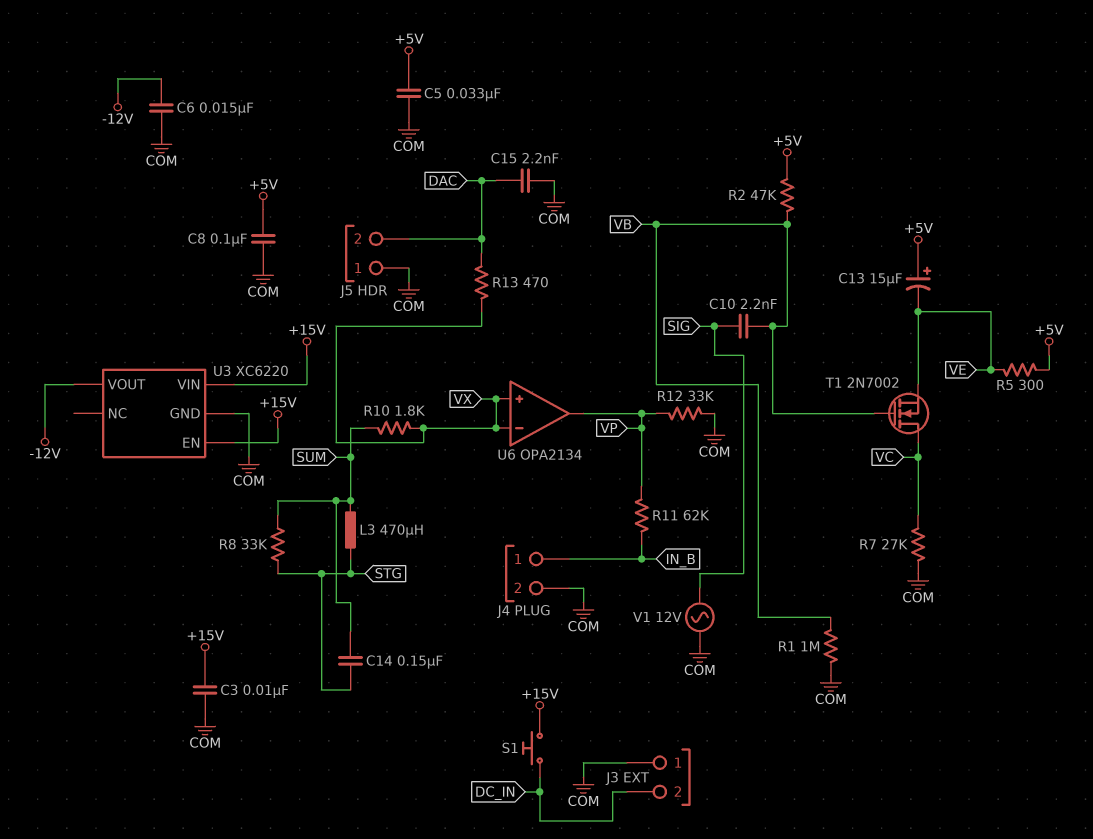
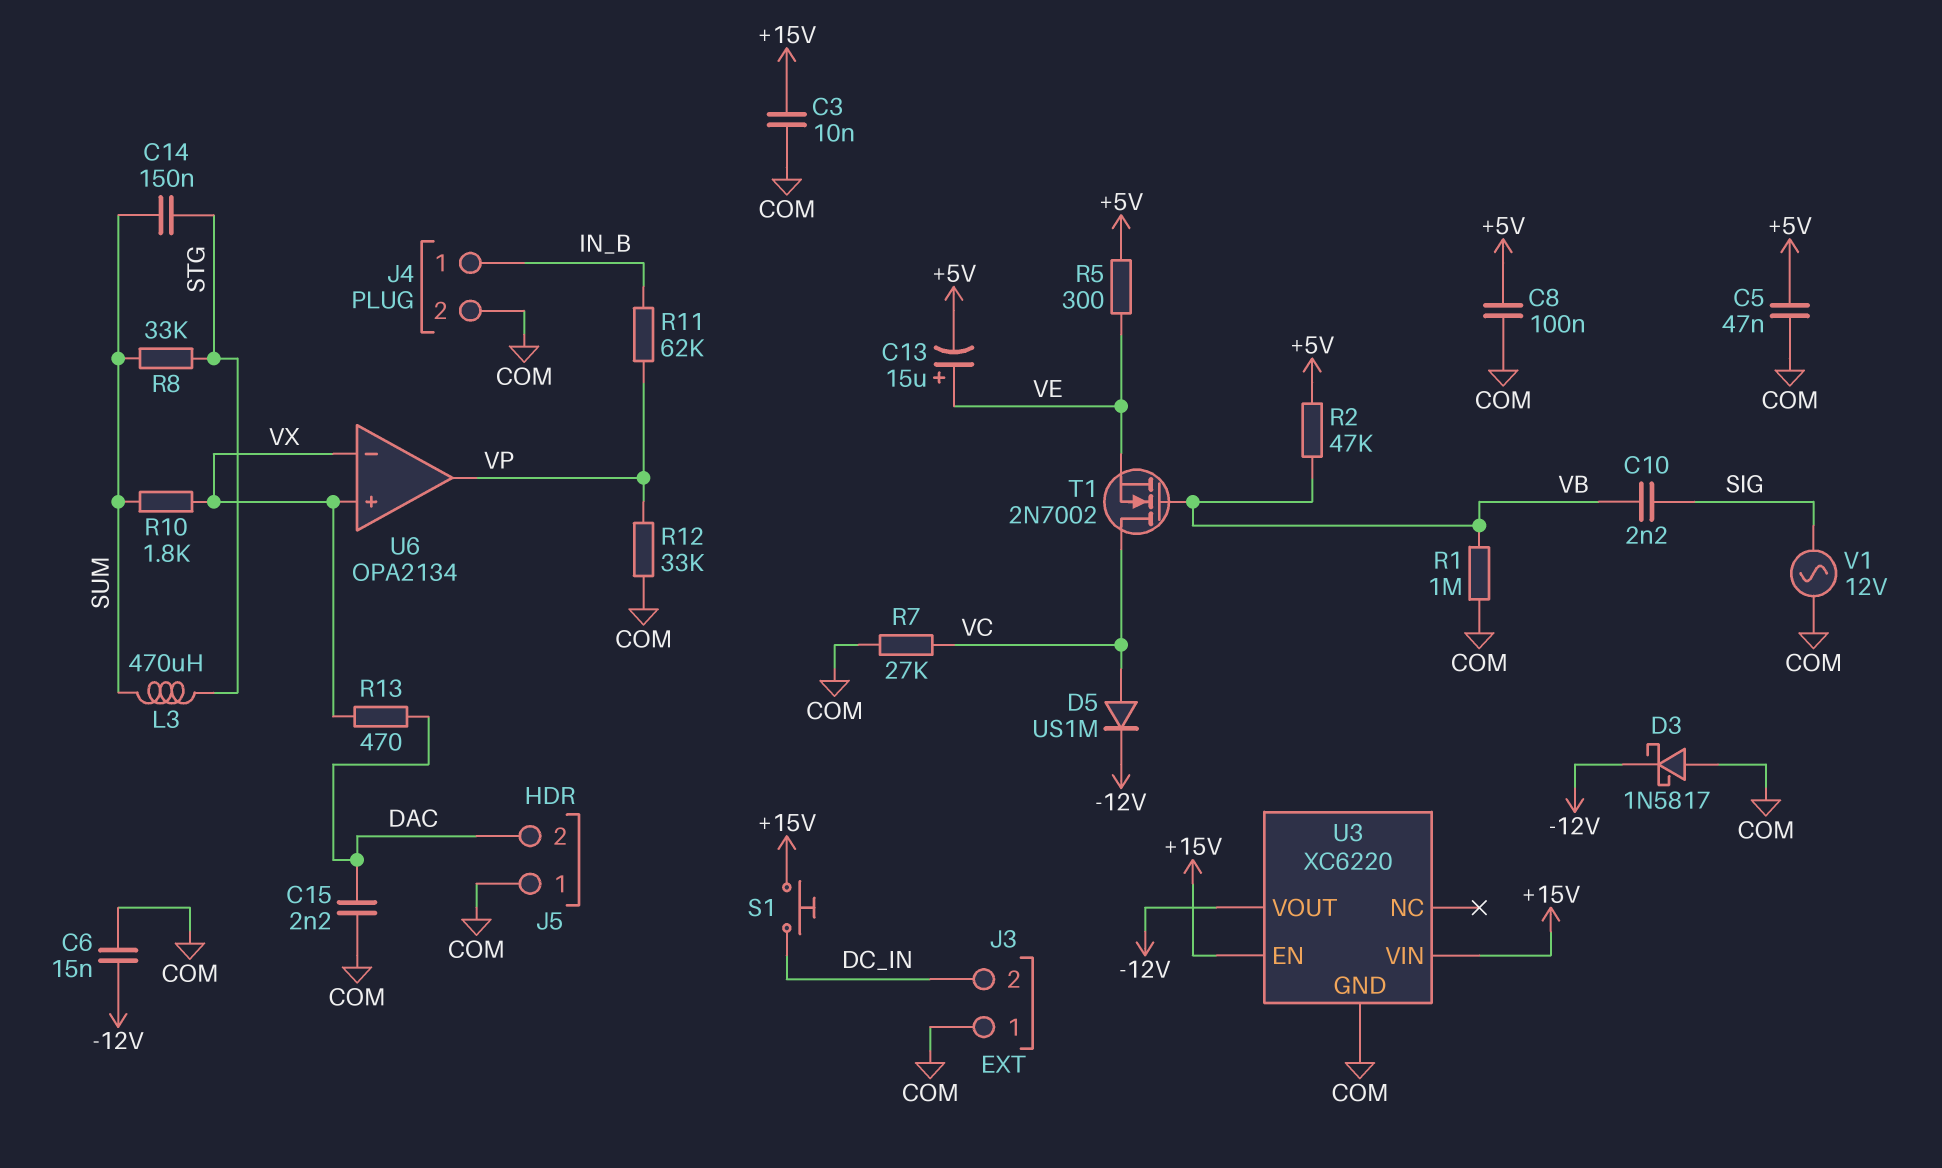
C5: 33nF (+5V, COM) -> 47nF (+5V, COM)
C13: 15uF (plus +5V, minus VE) -> 15uF (plus VE, minus +5V)
D3: none -> schottky 1N5817 (A COM, K -12V)
D5: none -> diode US1M (A VC, K -12V)

